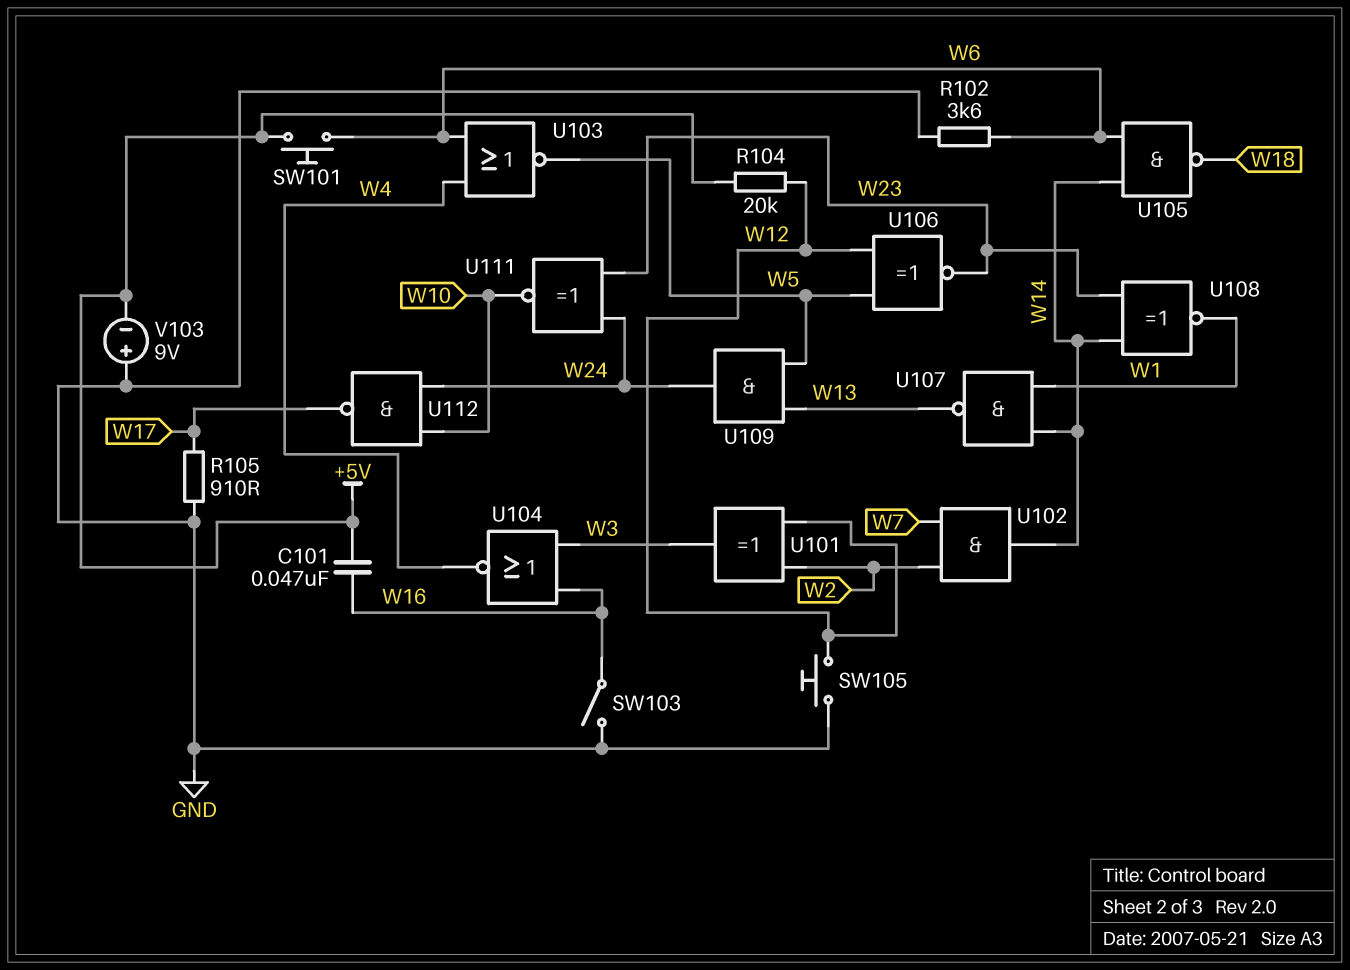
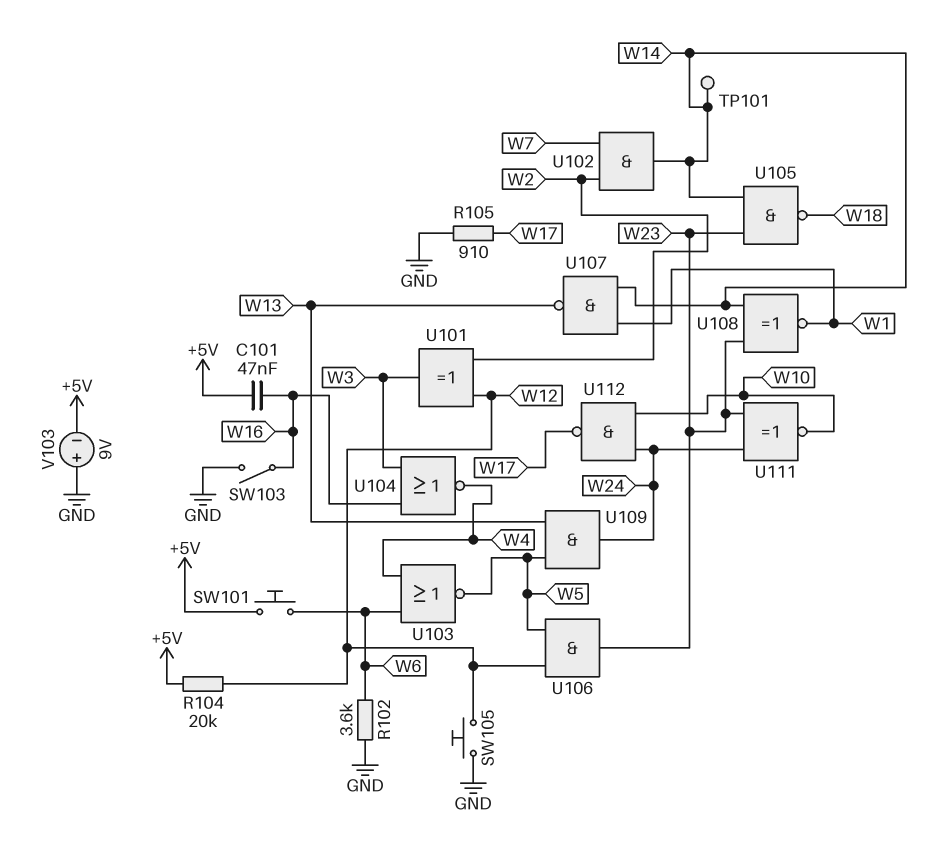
TP101: none -> test point (W14)
U105: NAND (in W6, in W14, out W18) -> NAND (in W14, in W23, out W18)
U106: XNOR (in W5, in W12, out W23) -> AND (in W5, in W12, out W23)

